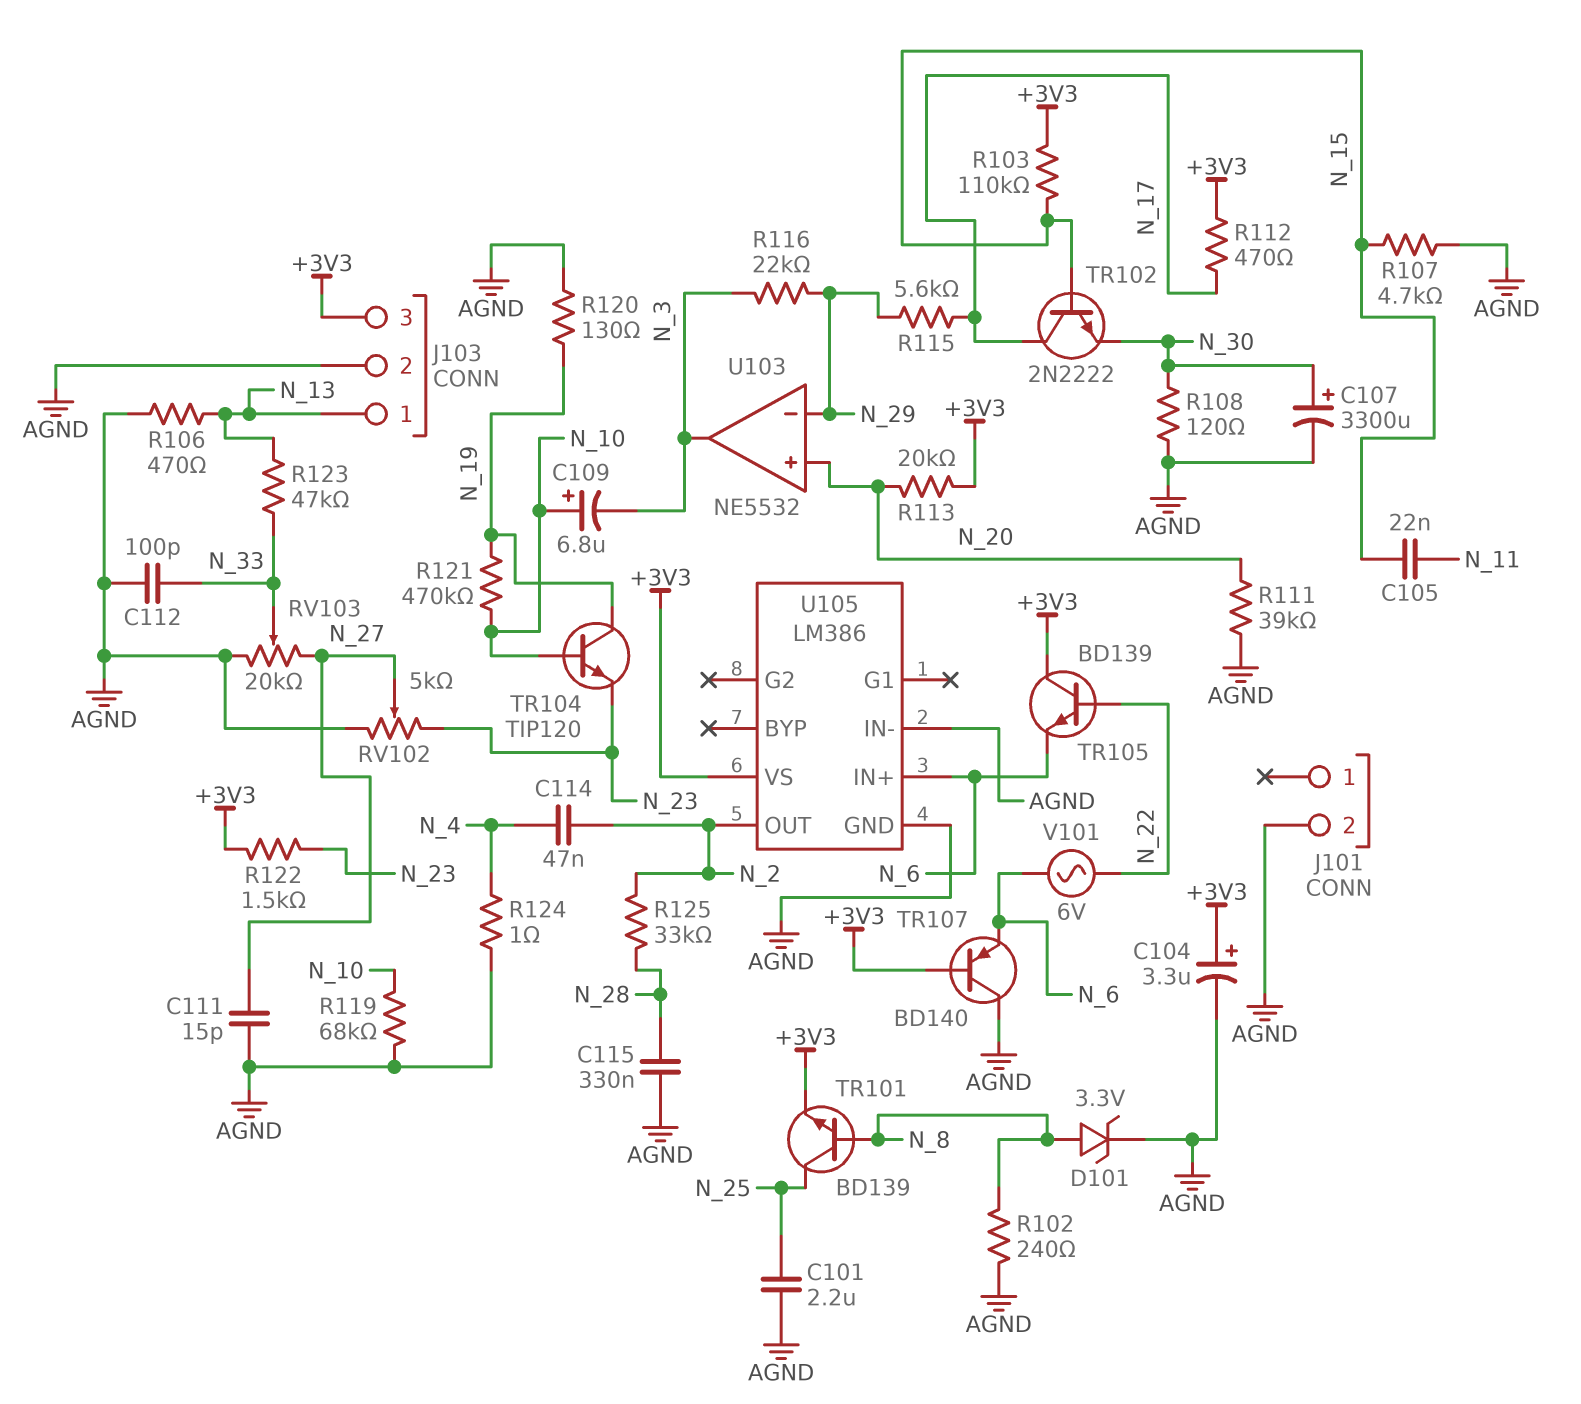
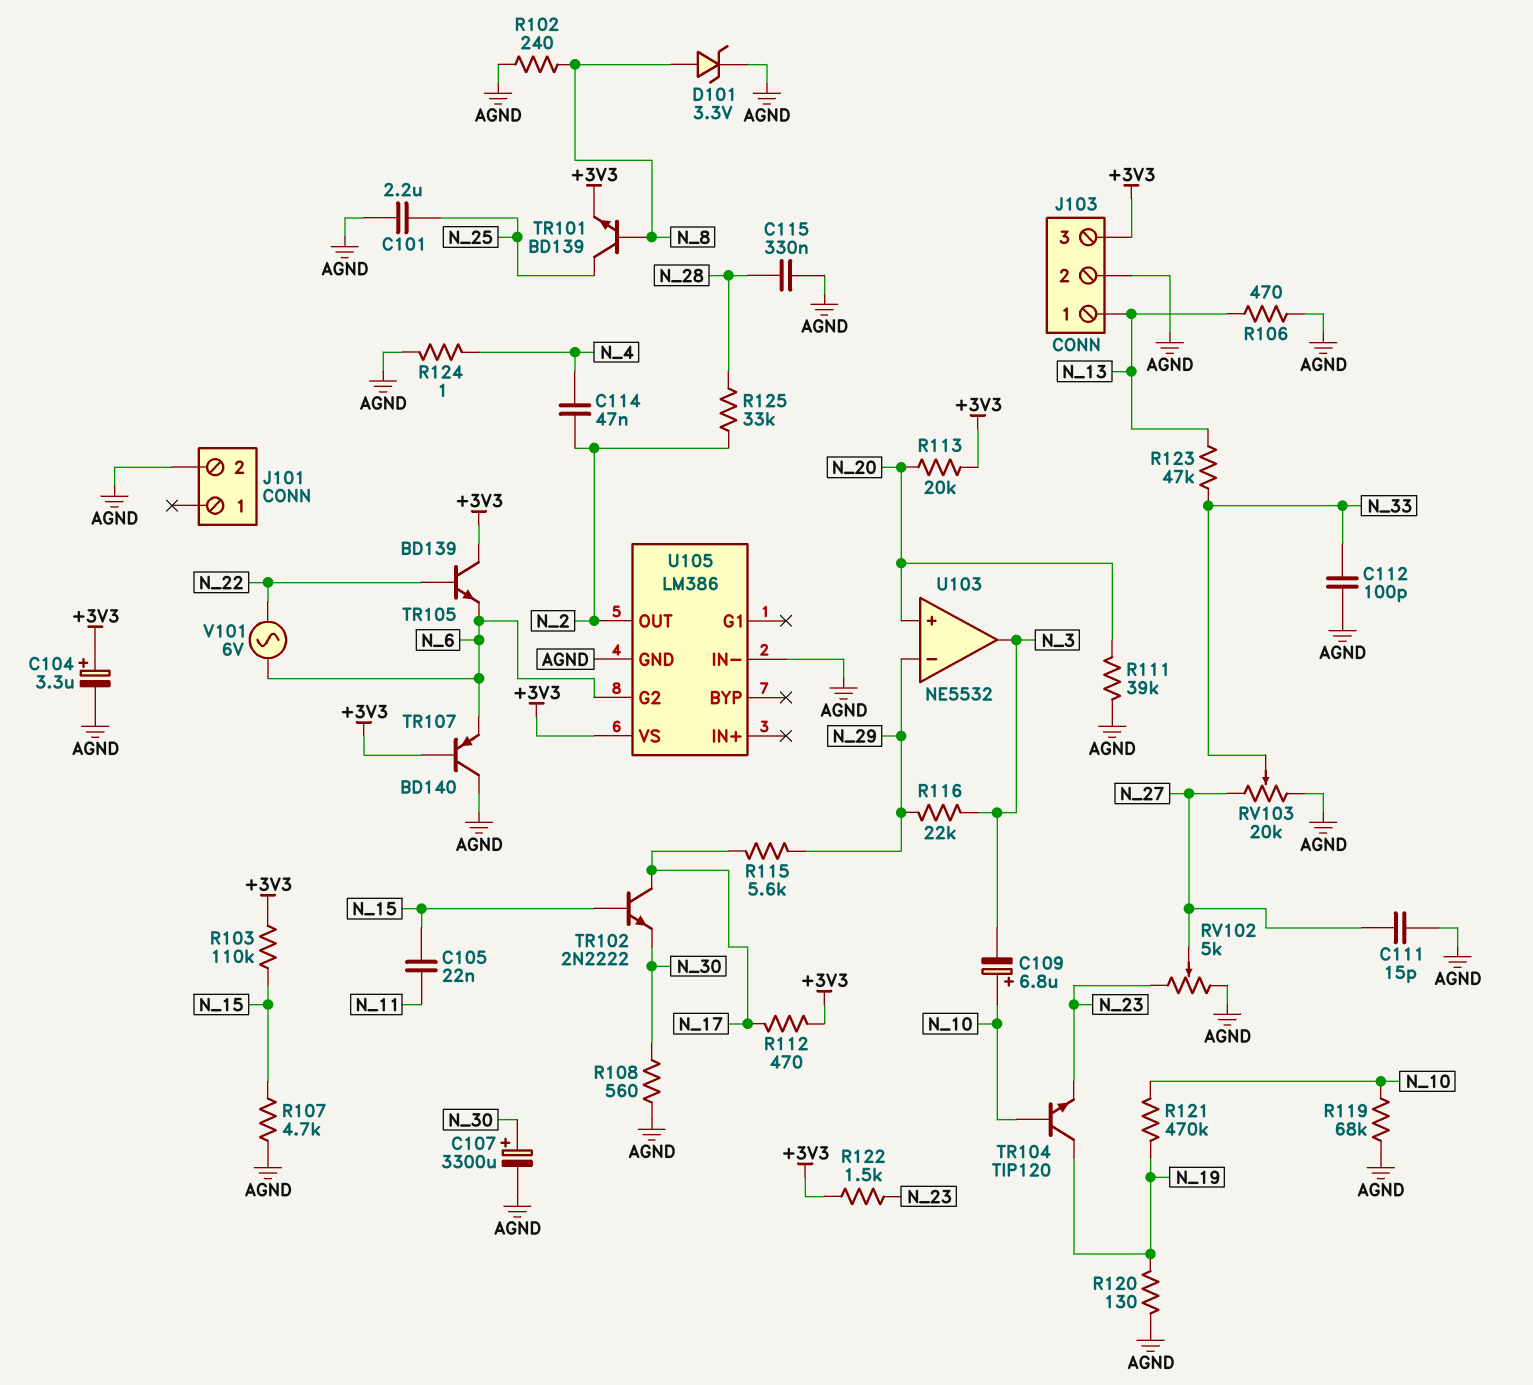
R108: 120 (AGND, N_30) -> 560 (AGND, N_30)
U105 pin G2: none -> N_6
U105 pin IN+: N_6 -> none

